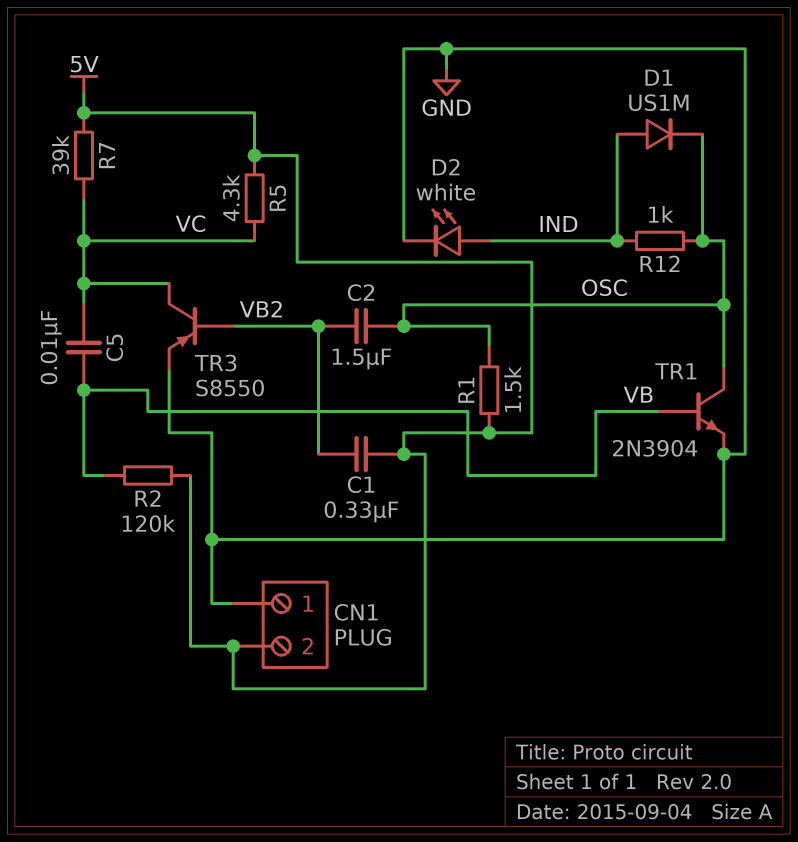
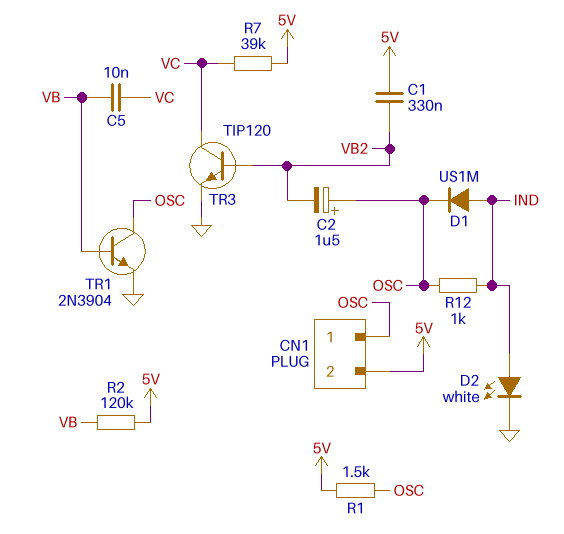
C2: 1.5uF (OSC, VB2) -> 1.5uF (plus OSC, minus VB2)
CN1 pin 1: GND -> OSC
R5: 4.3k (5V, VC) -> none
TR3: PNP S8550 (B VB2, C VC, E GND) -> NPN TIP120 (B VB2, C VC, E GND)

